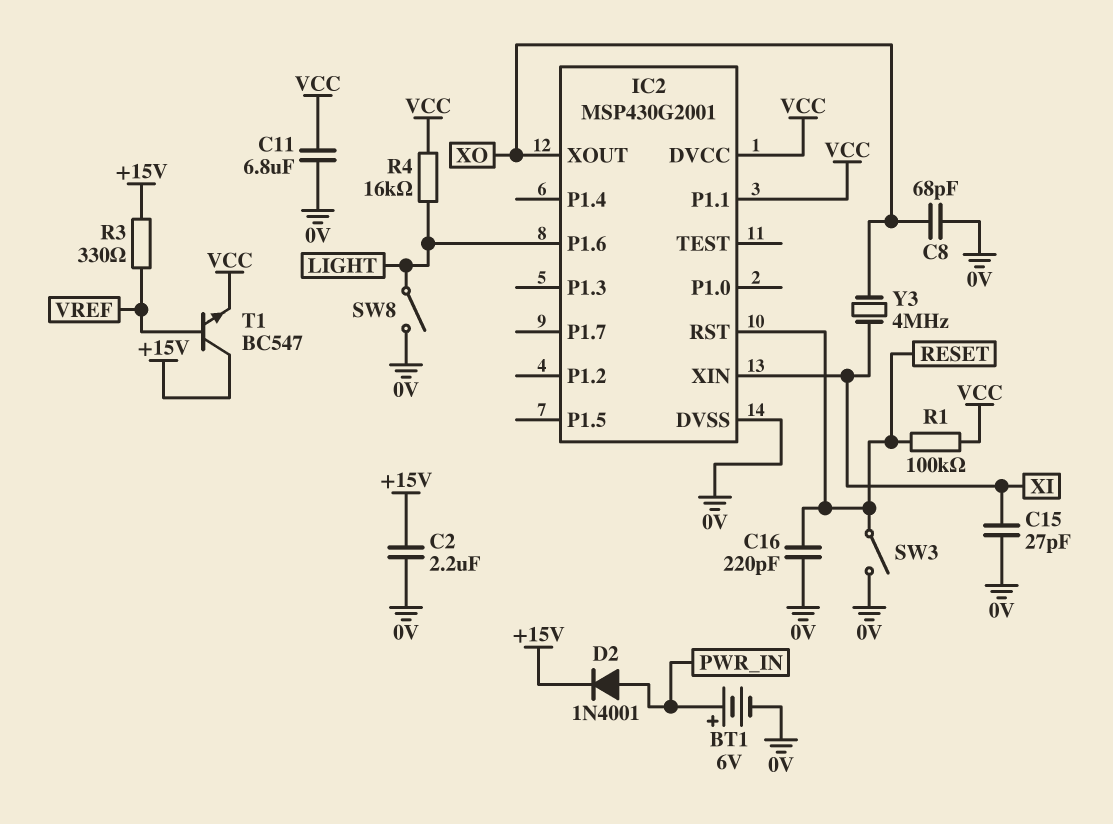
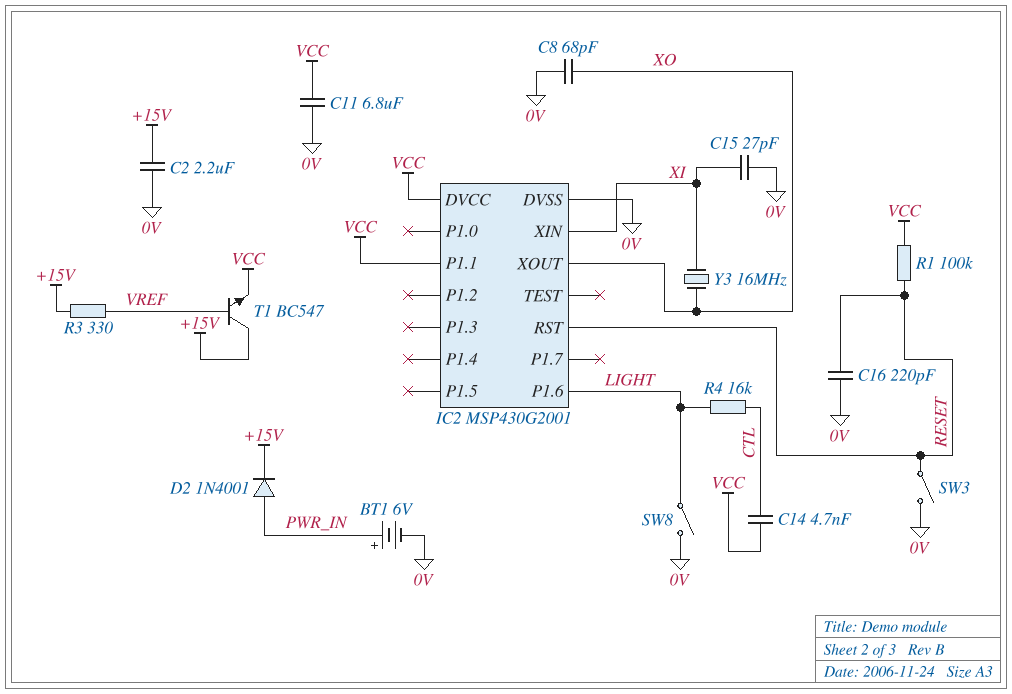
C14: none -> 4.7nF (CTL, VCC)
R4: 16k (LIGHT, VCC) -> 16k (CTL, LIGHT)
Y3: 4MHz (XI, XO) -> 16MHz (XI, XO)

